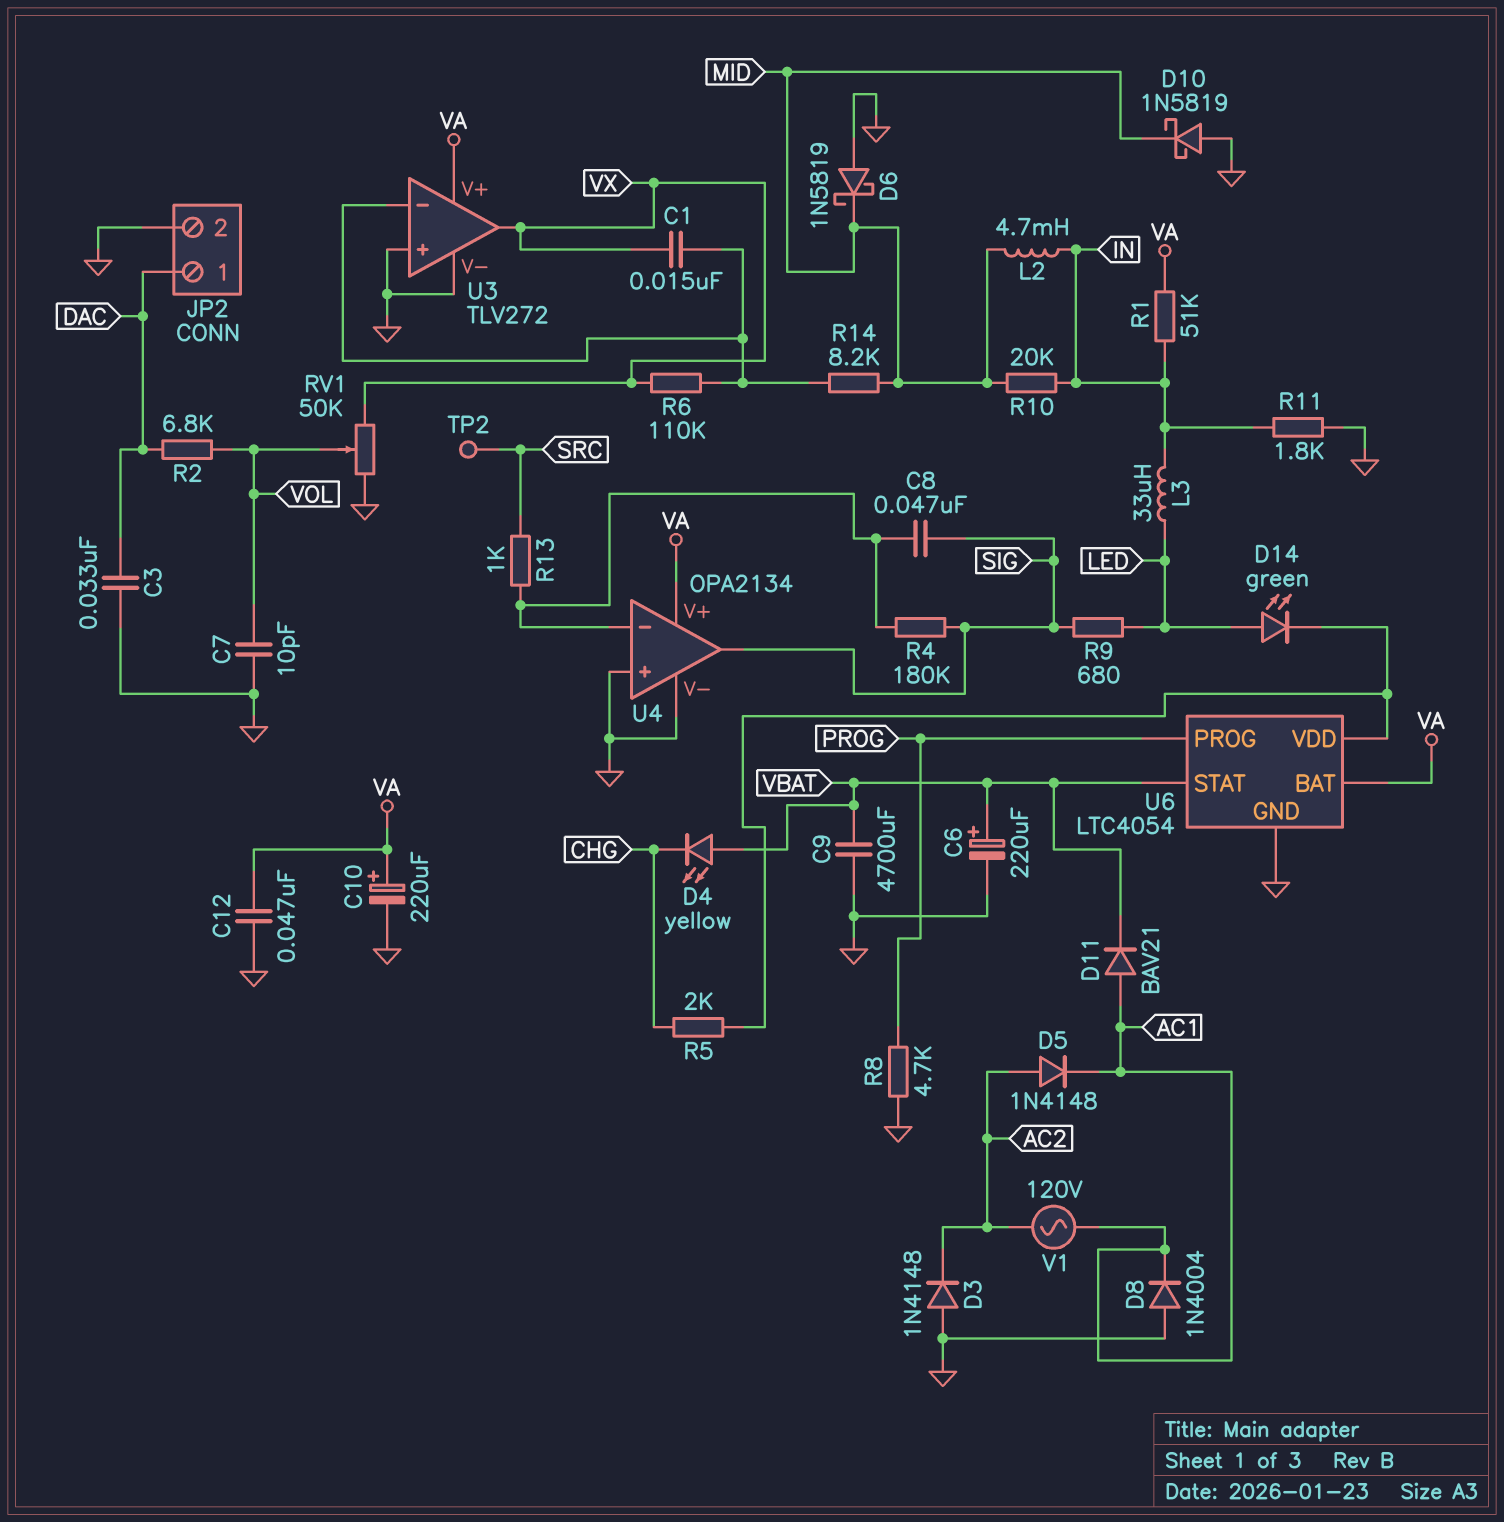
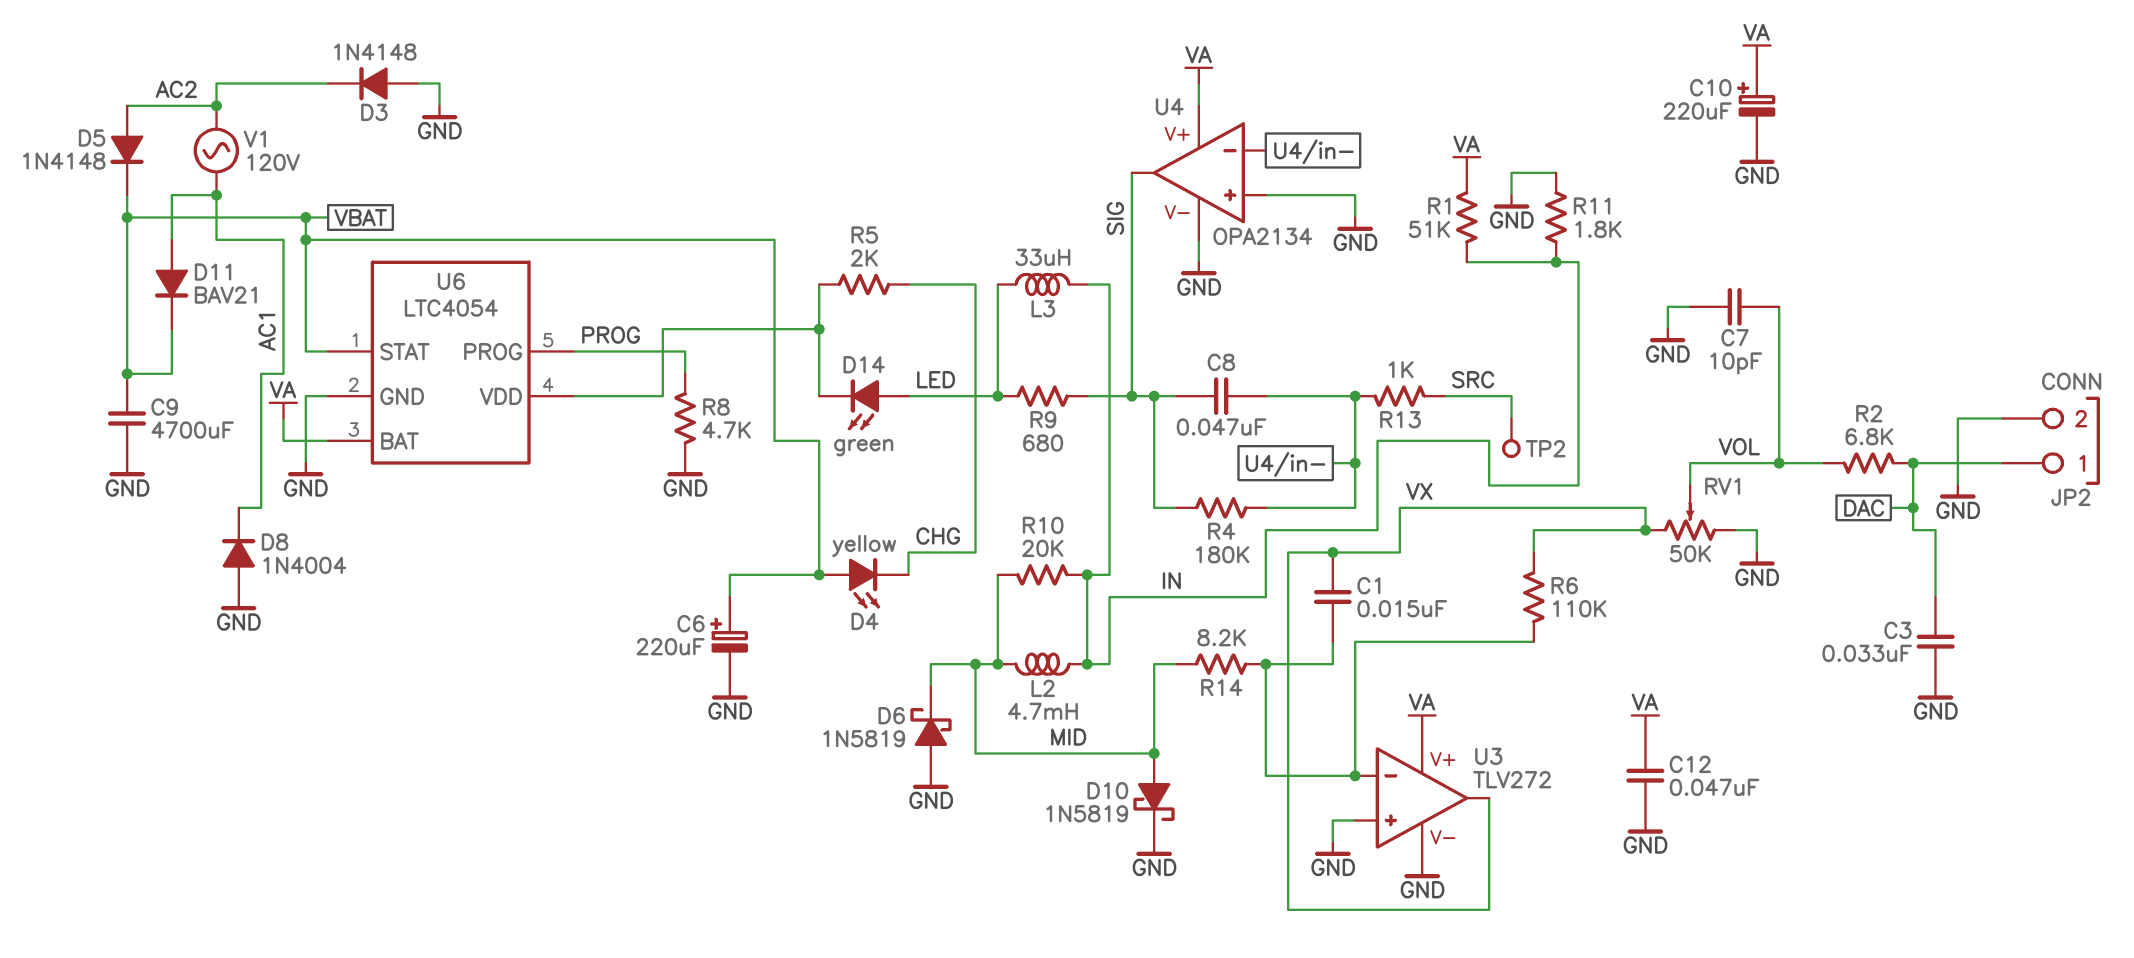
D5: diode 1N4148 (A AC2, K AC1) -> diode 1N4148 (A AC2, K VBAT)
D10: schottky 1N5819 (A GND, K MID) -> schottky 1N5819 (A MID, K GND)

